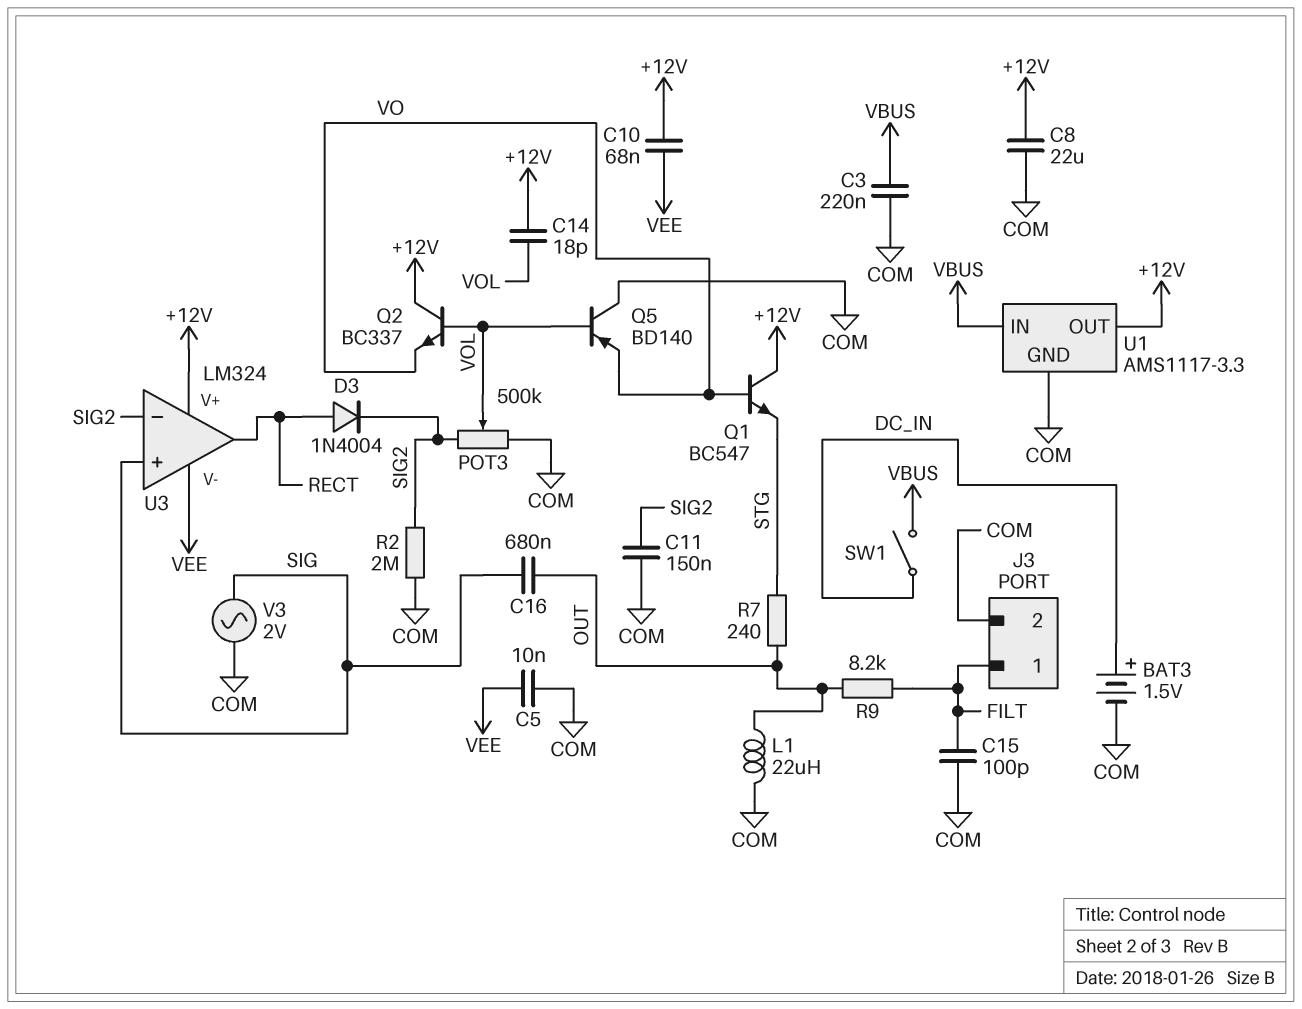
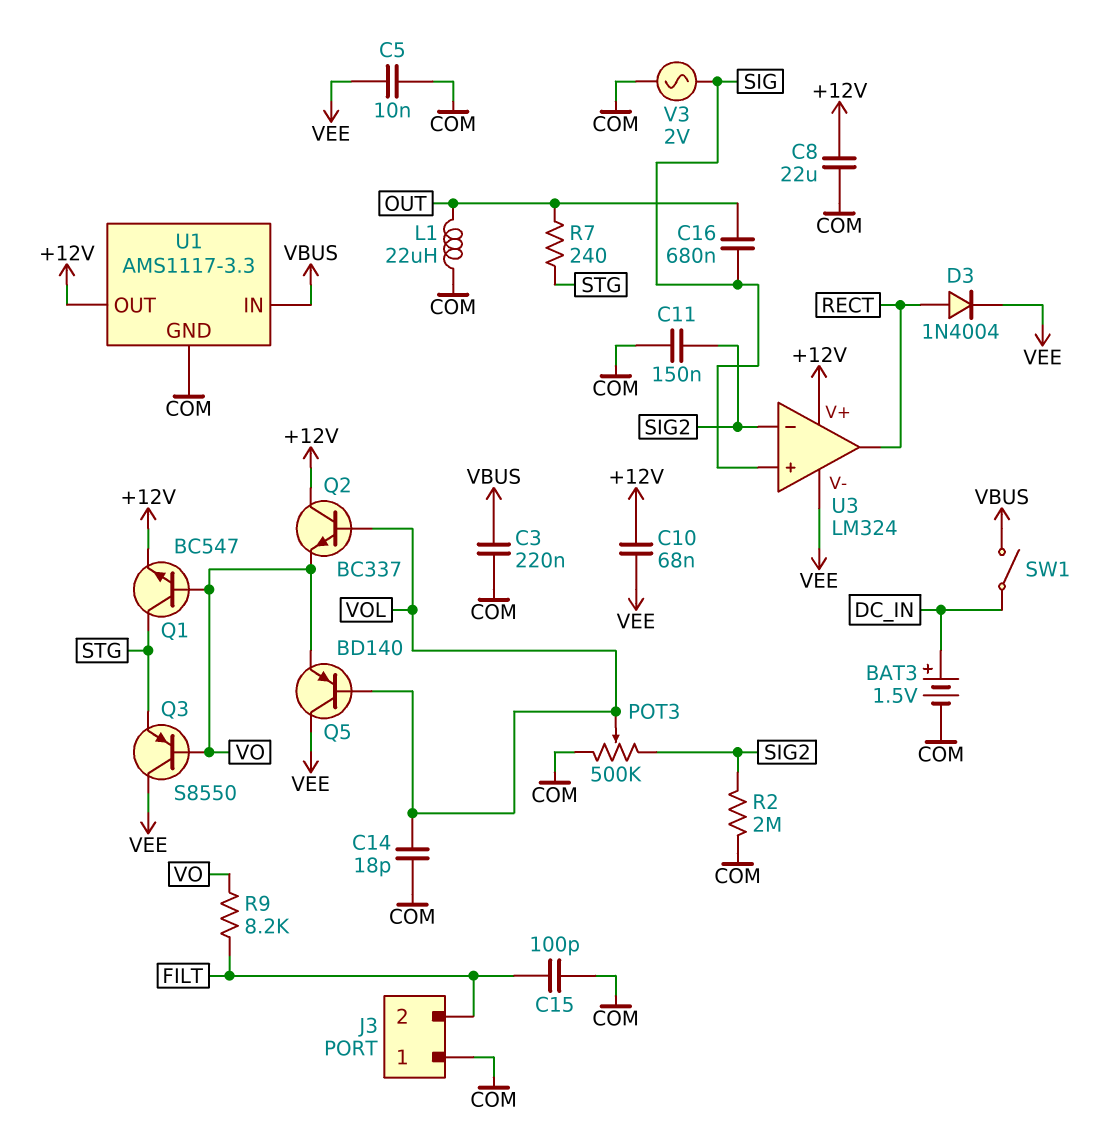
C14: 18pF (+12V, VOL) -> 18pF (COM, VOL)
D3: diode 1N4004 (A RECT, K SIG2) -> diode 1N4004 (A RECT, K VEE)
J3 pin 1: FILT -> COM
J3 pin 2: COM -> FILT
Q1: NPN BC547 (B VO, C +12V, E STG) -> NPN BC547 (B VO, C STG, E +12V)
Q3: none -> PNP S8550 (B VO, C VEE, E STG)
Q5: PNP BD140 (B VOL, C COM, E VO) -> PNP BD140 (B VOL, C VEE, E VO)
R9: 8.2k (FILT, OUT) -> 8.2k (FILT, VO)

